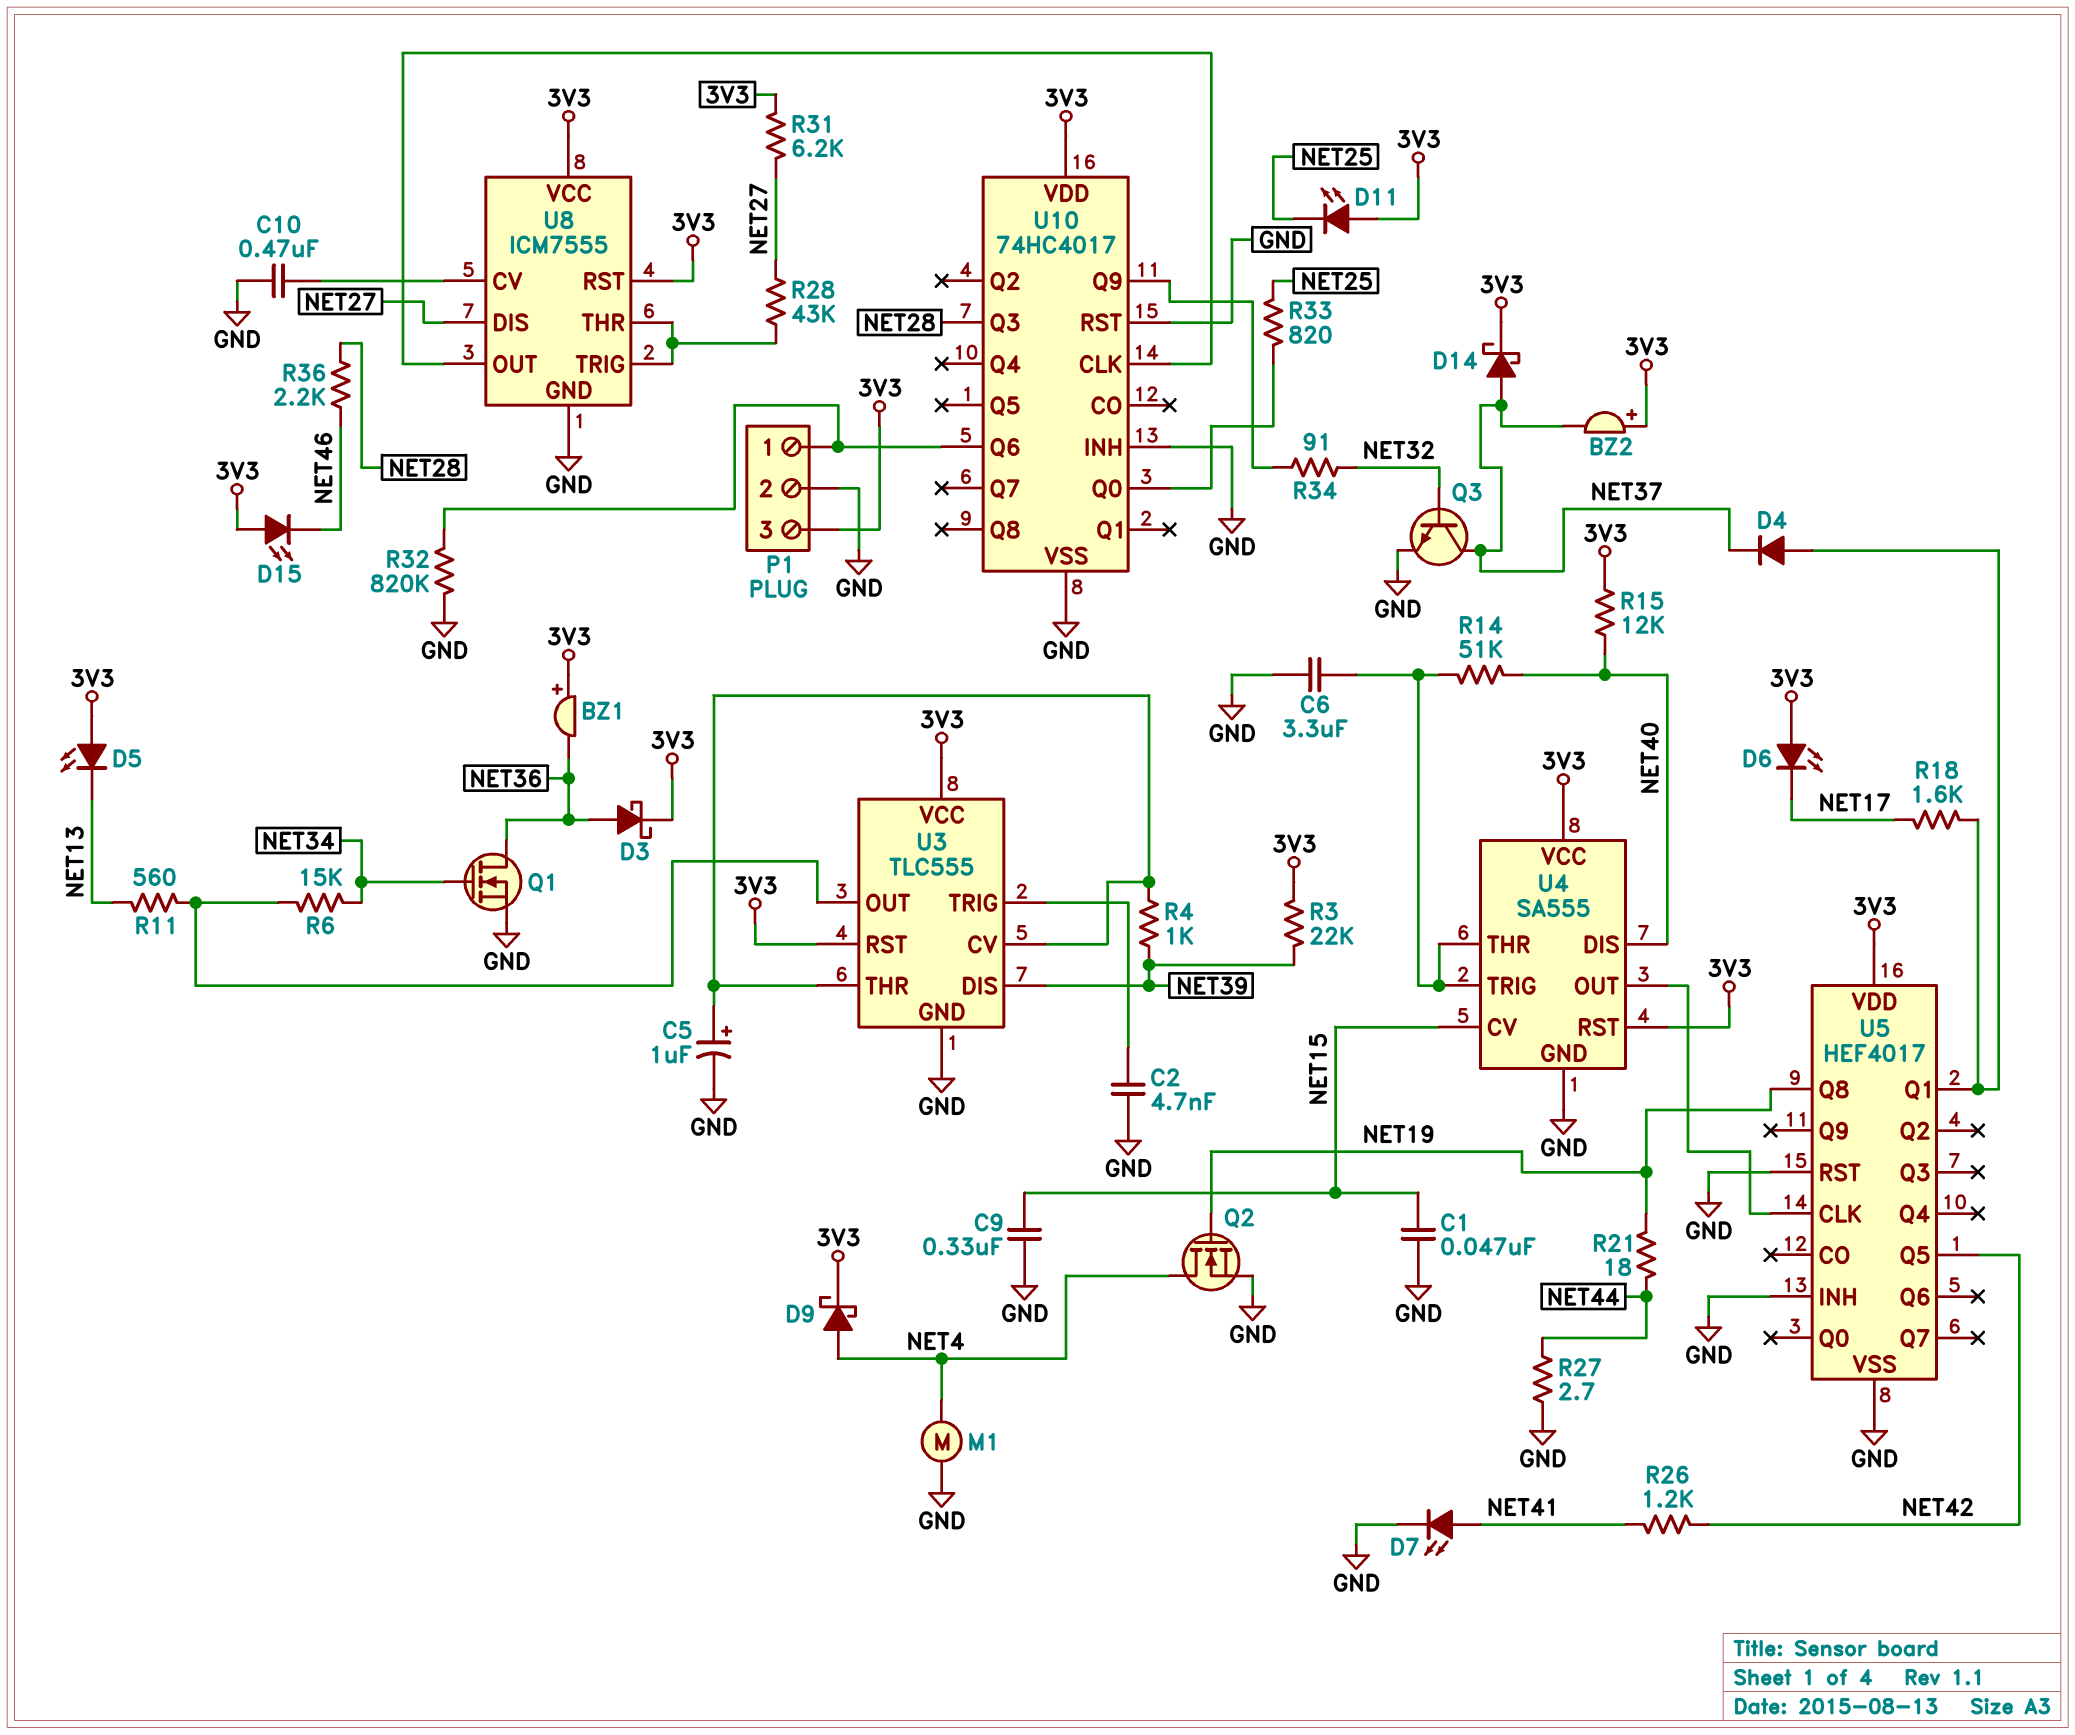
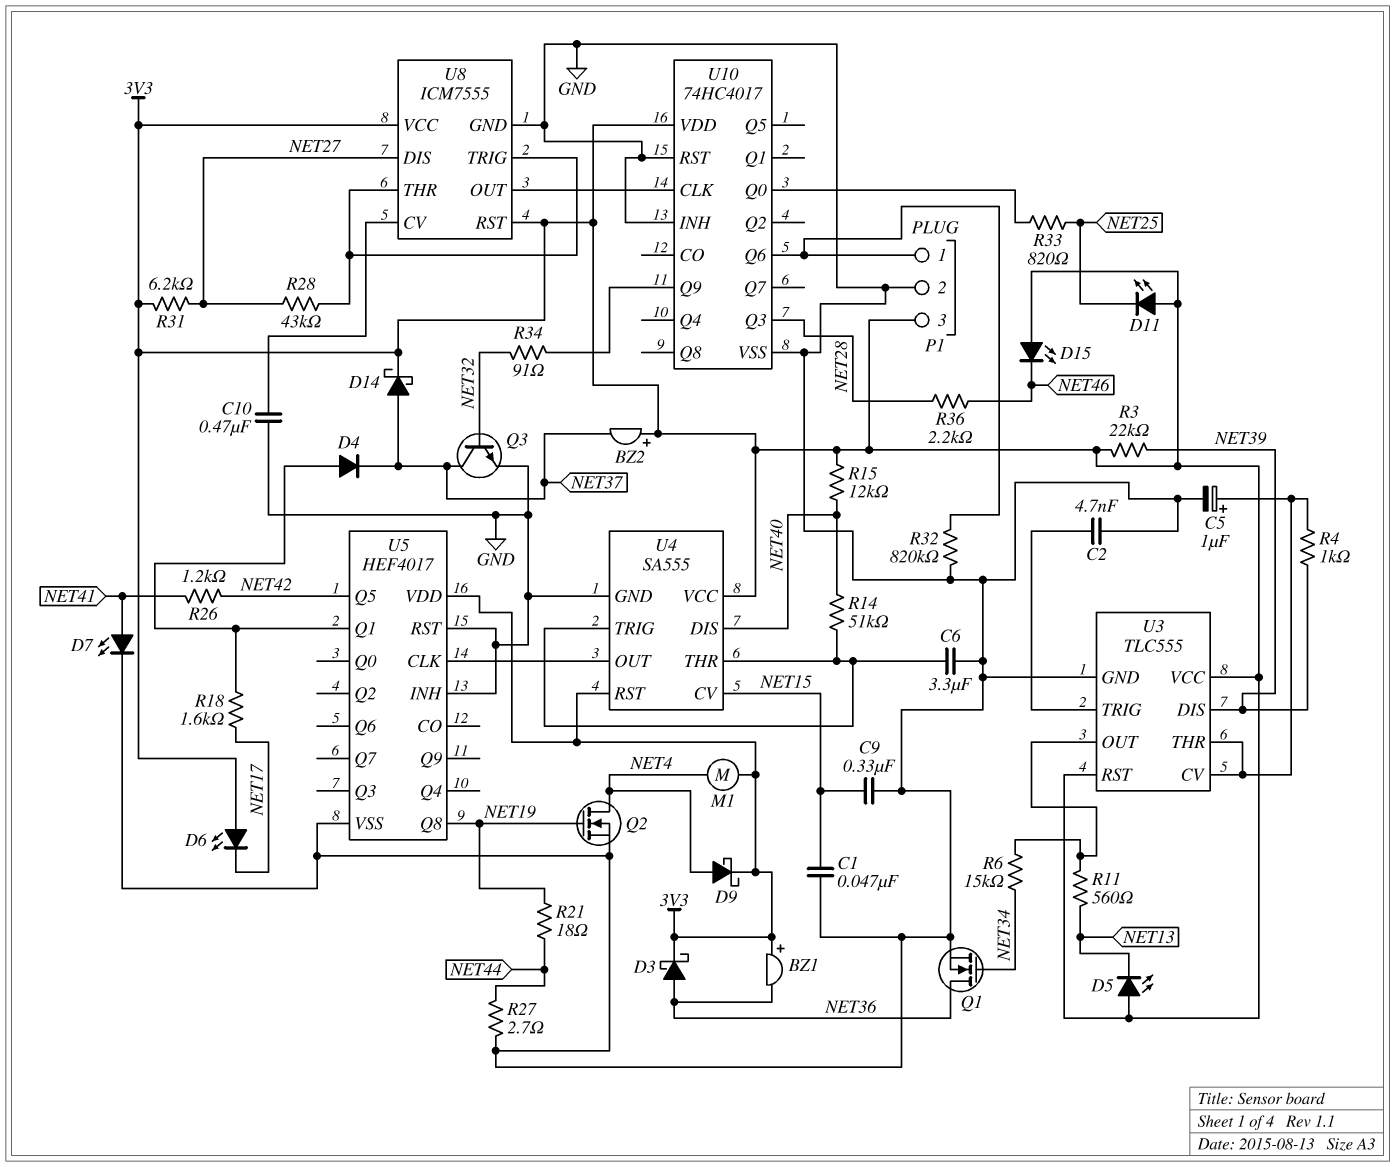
M1: motor (GND, NET4) -> motor (3V3, NET4)

